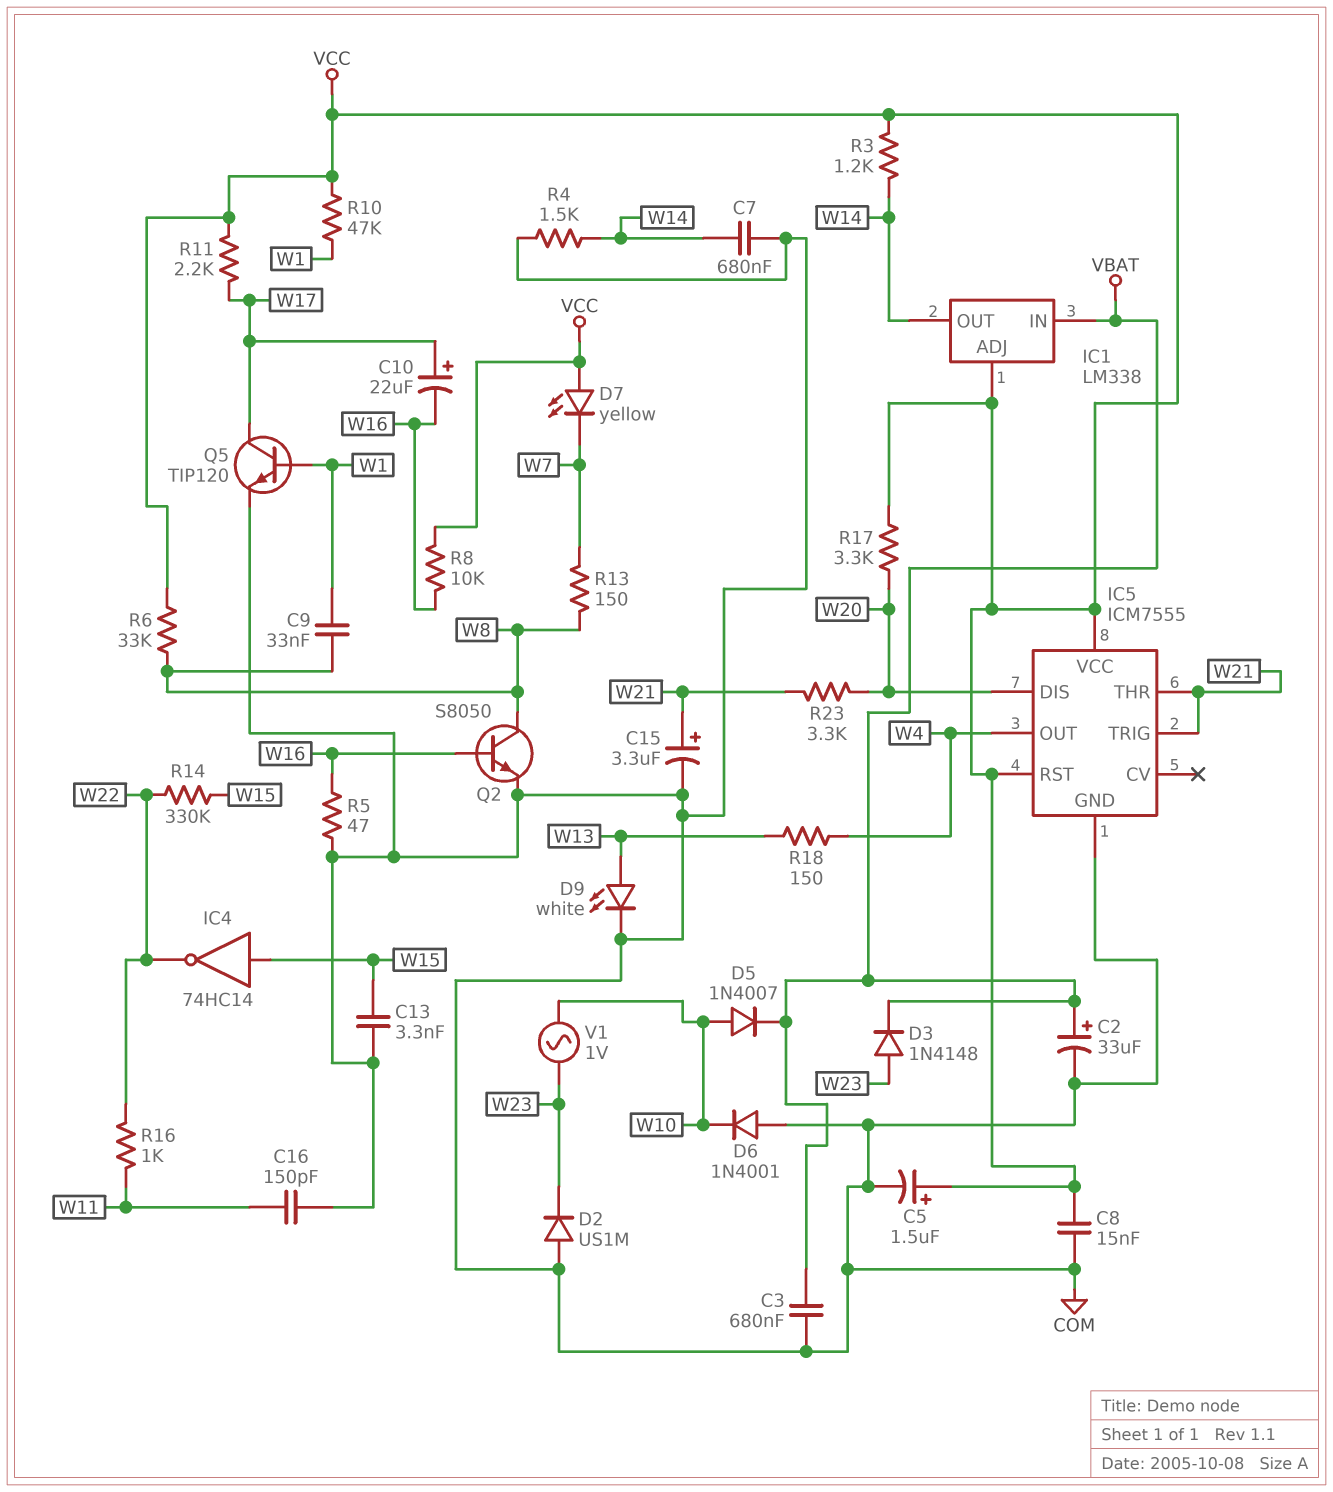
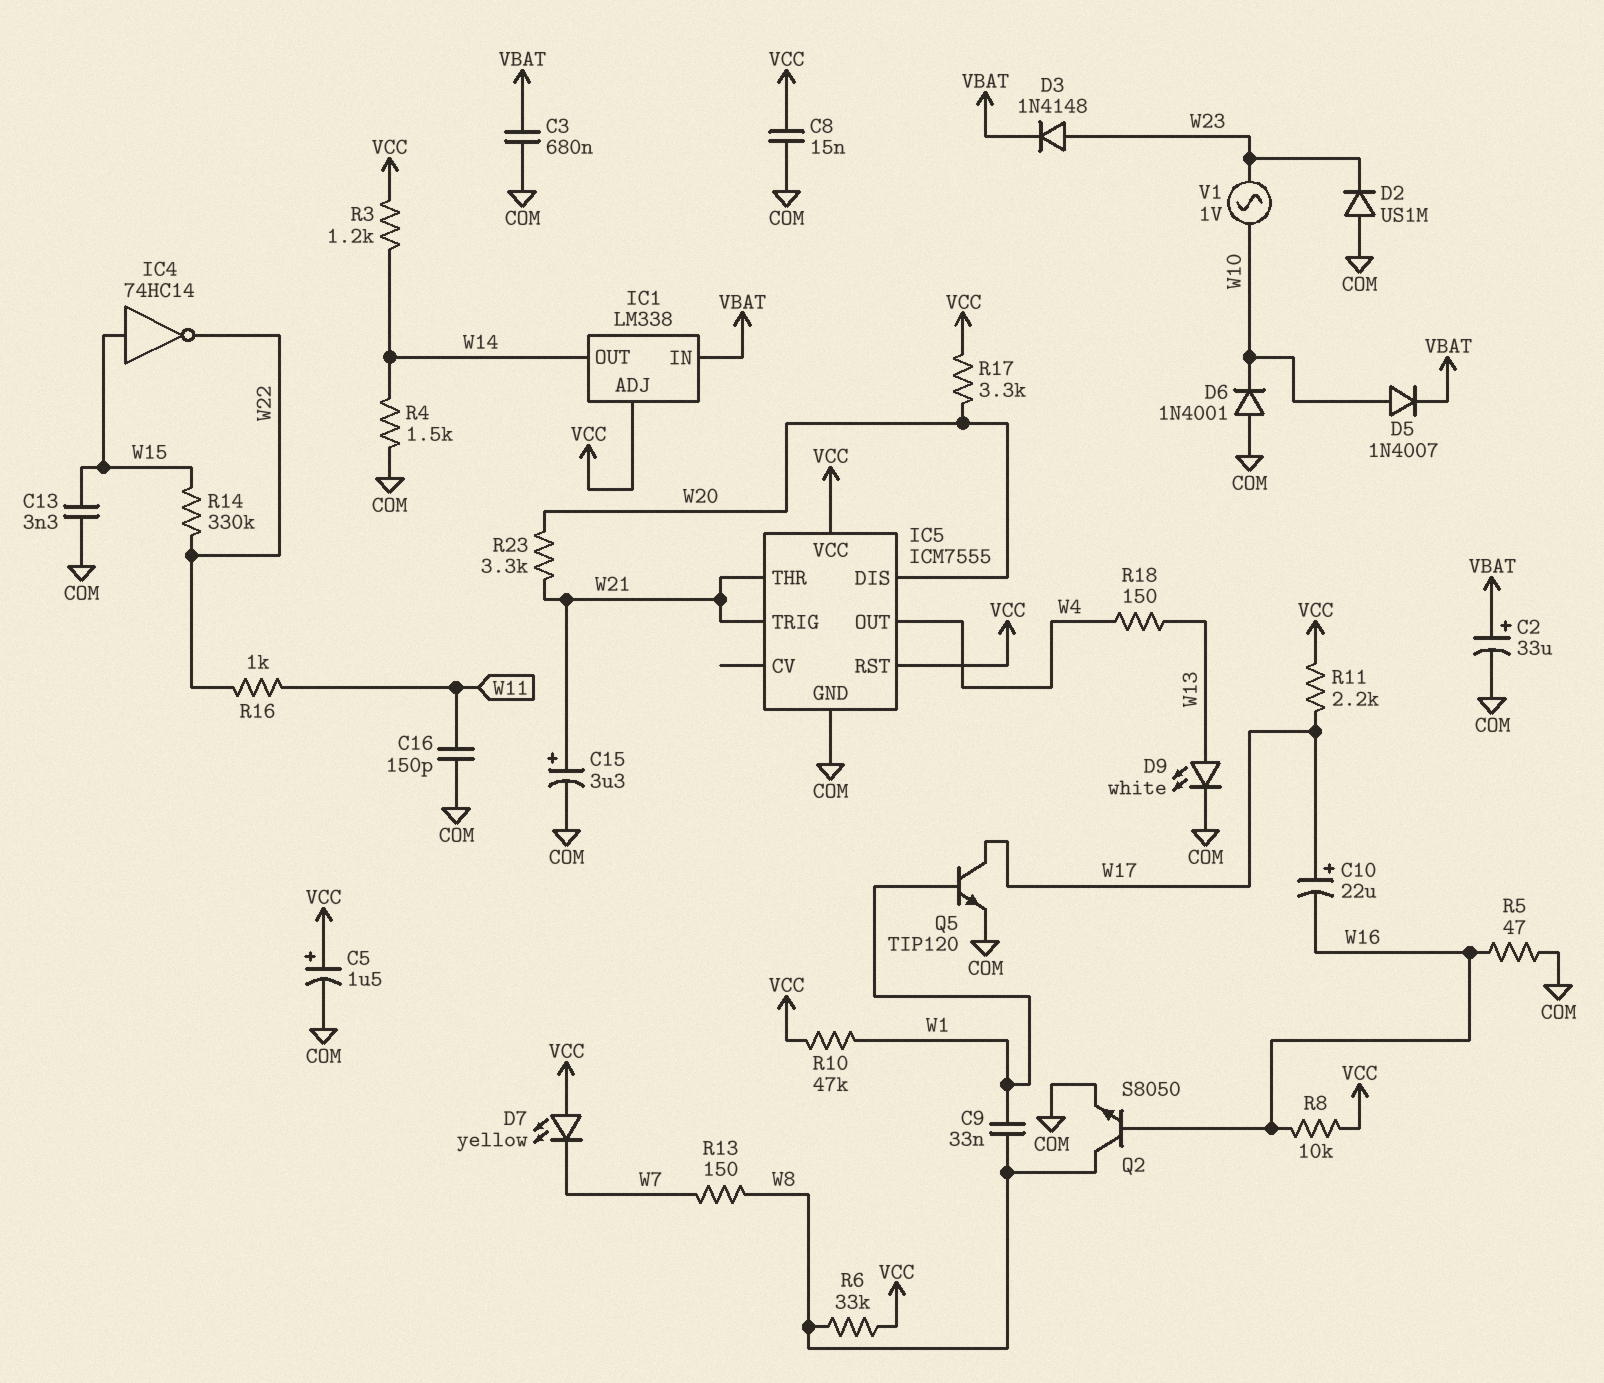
C7: 680nF (COM, W14) -> none

